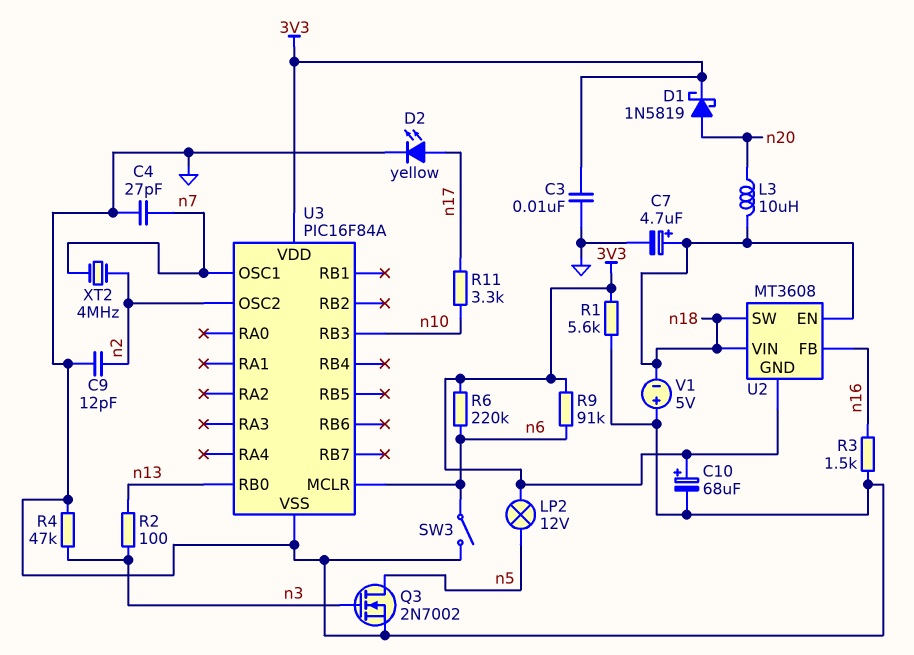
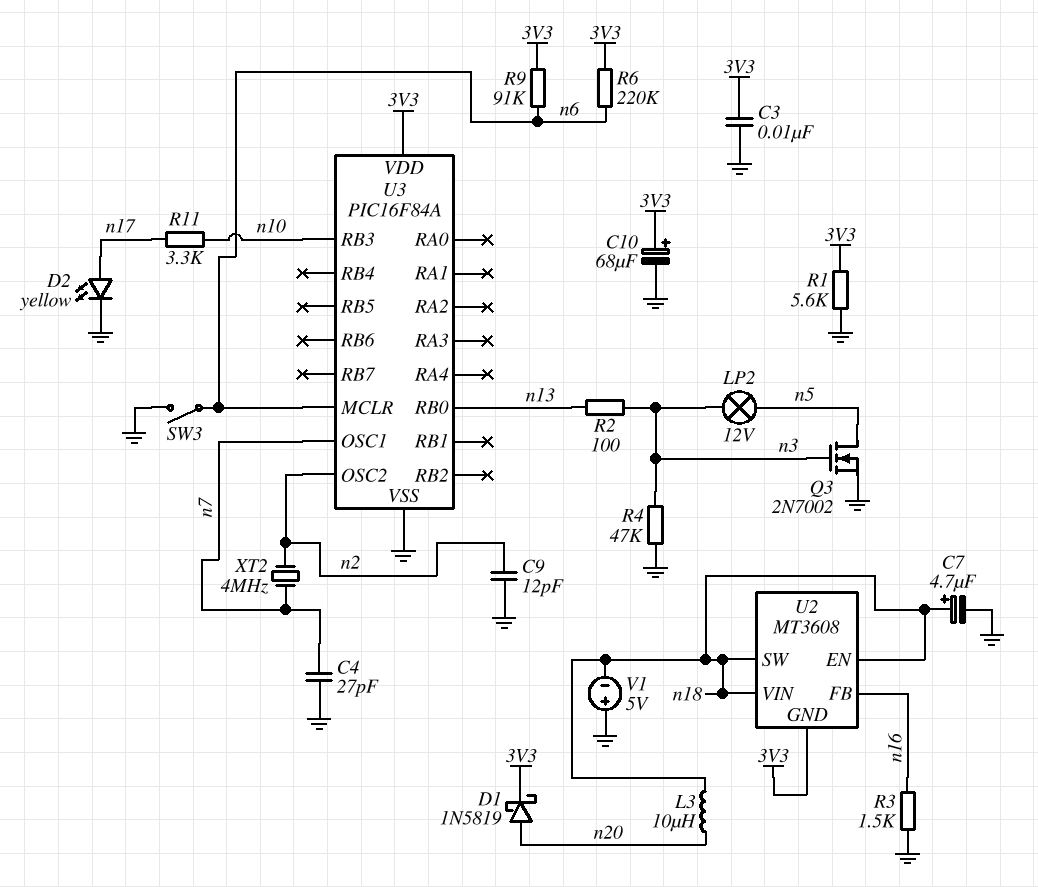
LP2: lamp 12V (3V3, n5) -> lamp 12V (n3, n5)

